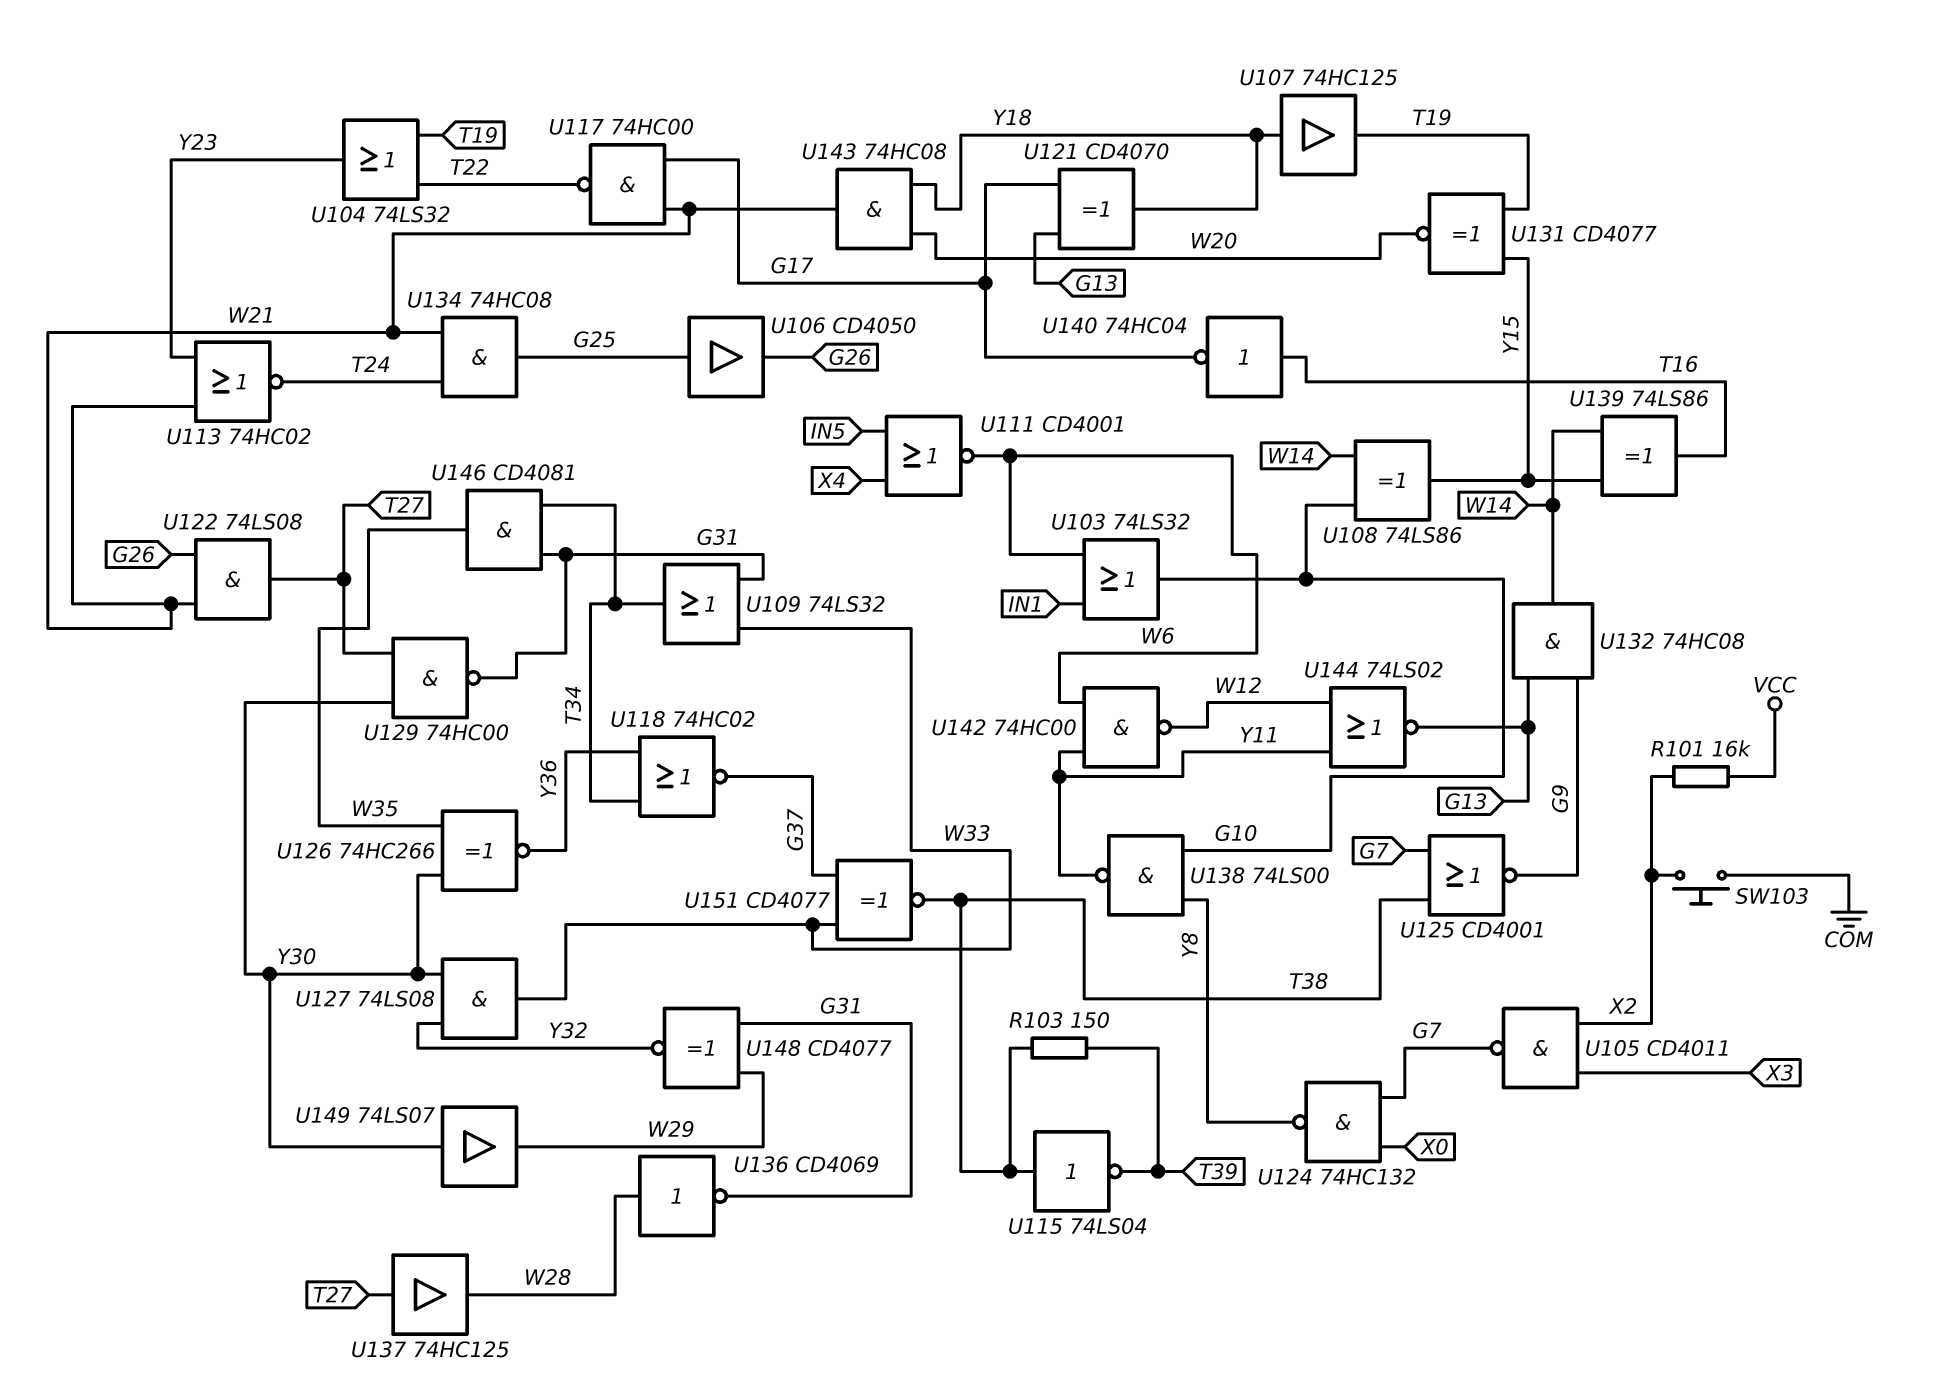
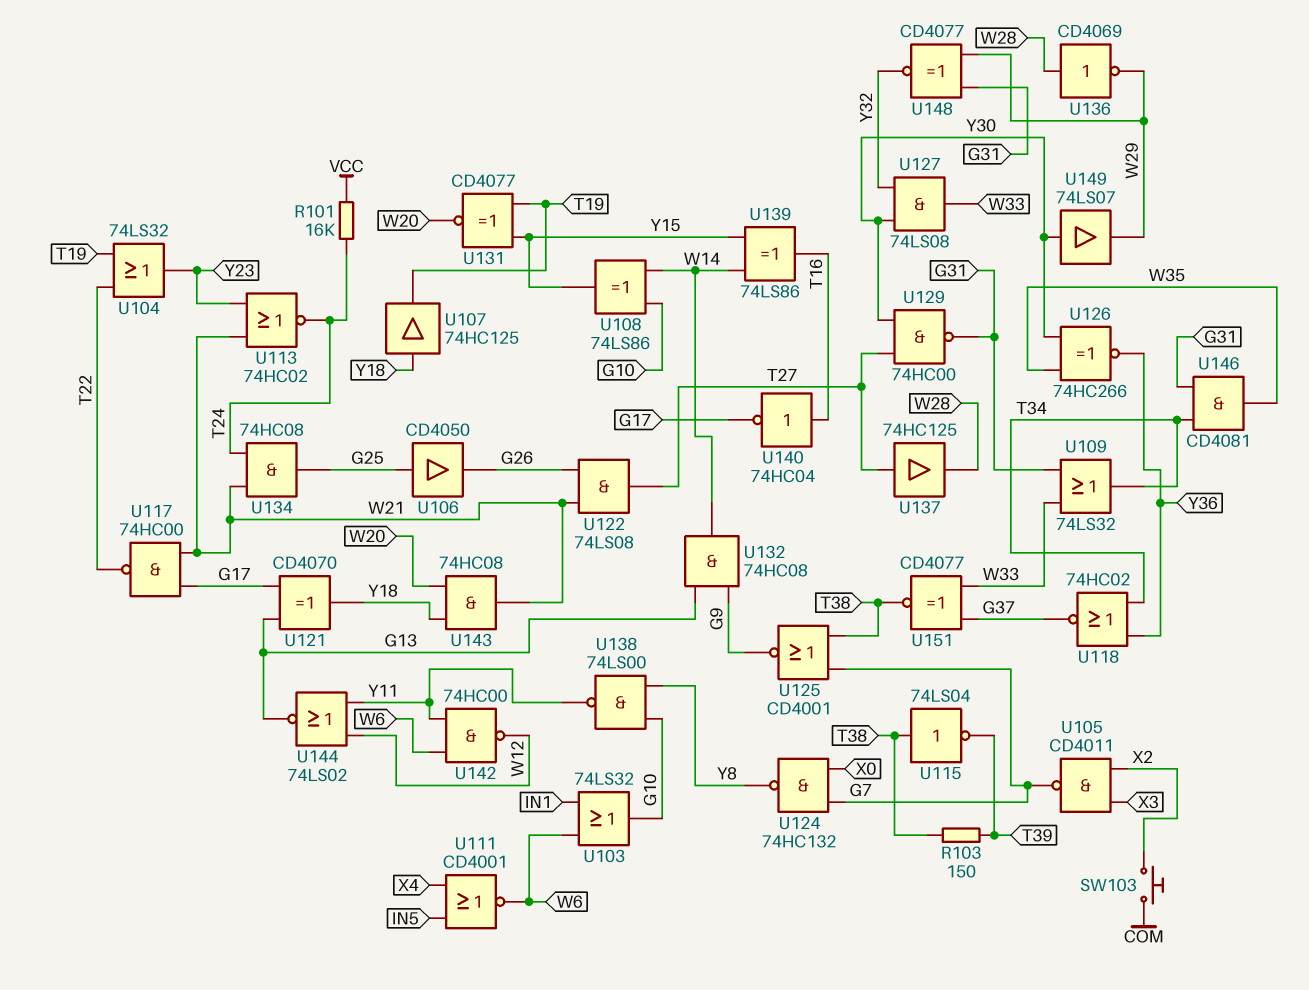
R101: 16k (VCC, X2) -> 16k (T24, VCC)
U136: NOT CD4069 (in W28, out G31) -> NOT CD4069 (in W28, out W29)

